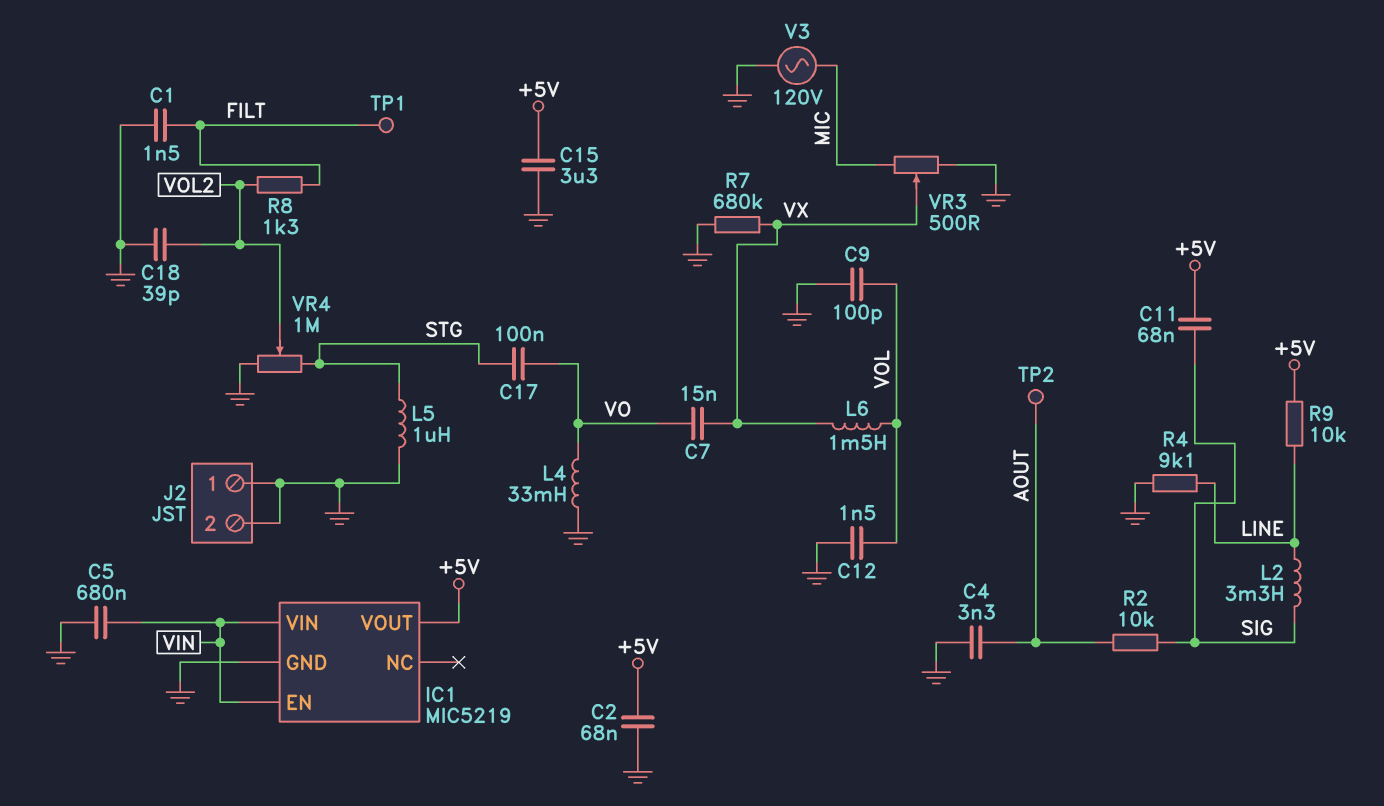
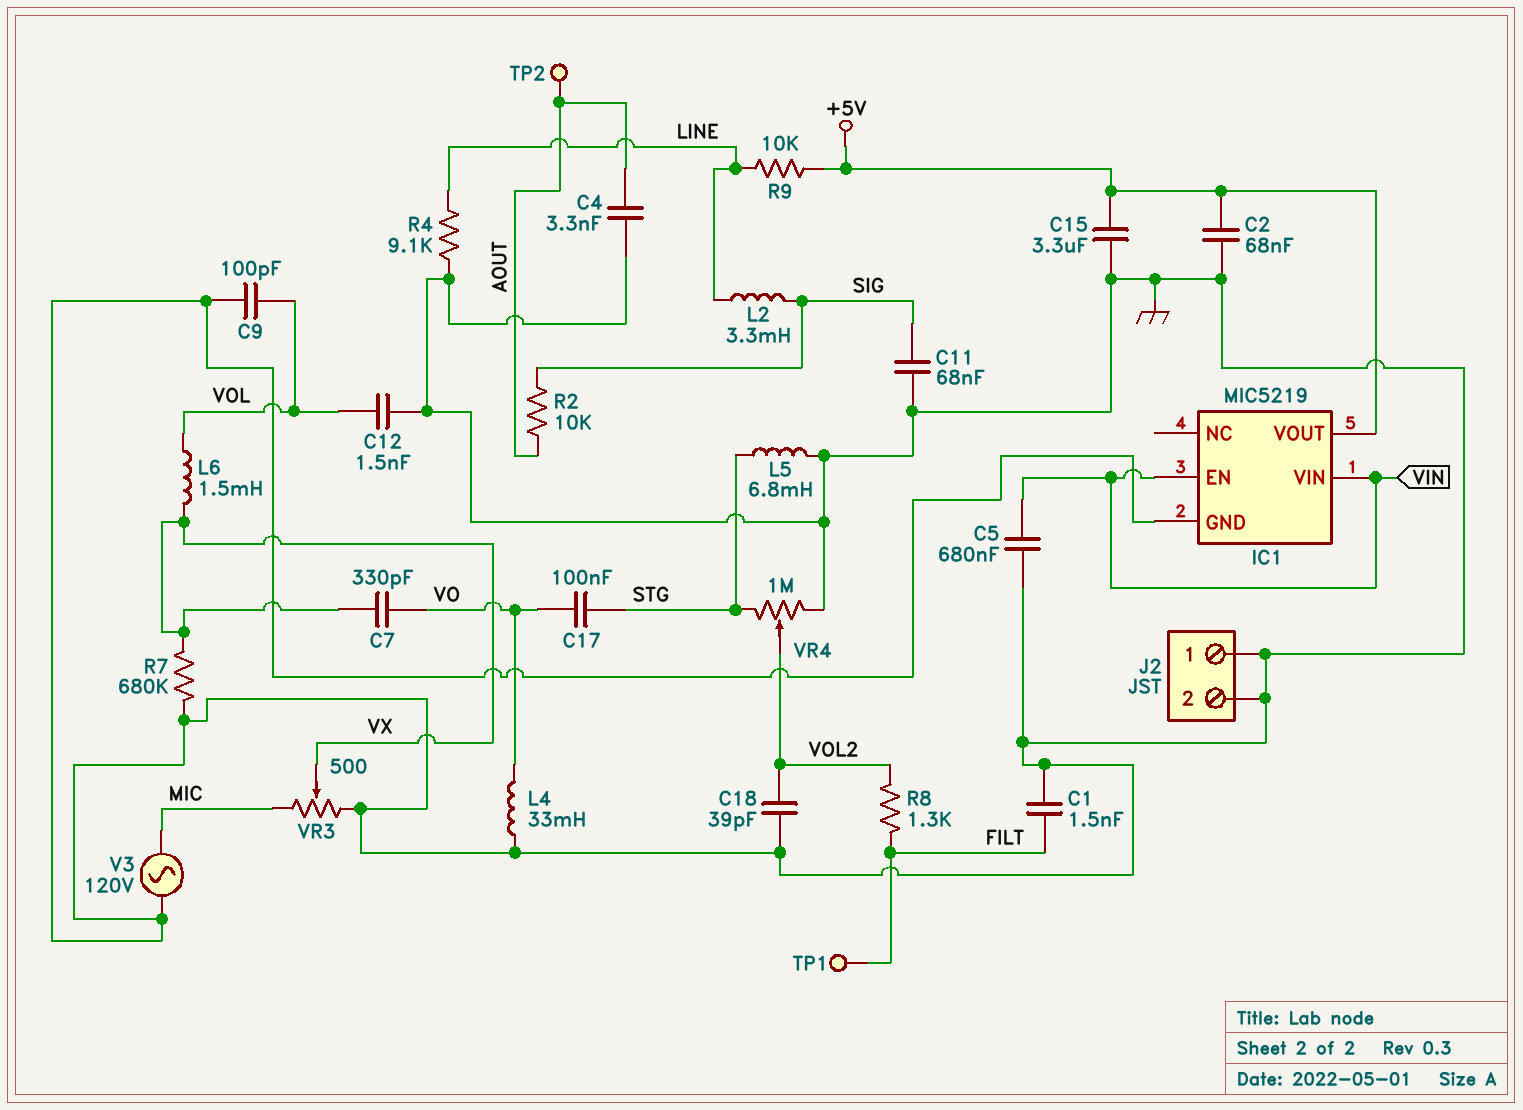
C7: 15nF (VO, VX) -> 330pF (VO, VX)
C11: 68nF (+5V, SIG) -> 68nF (GND, SIG)
L5: 1uH (GND, STG) -> 6.8mH (GND, STG)

